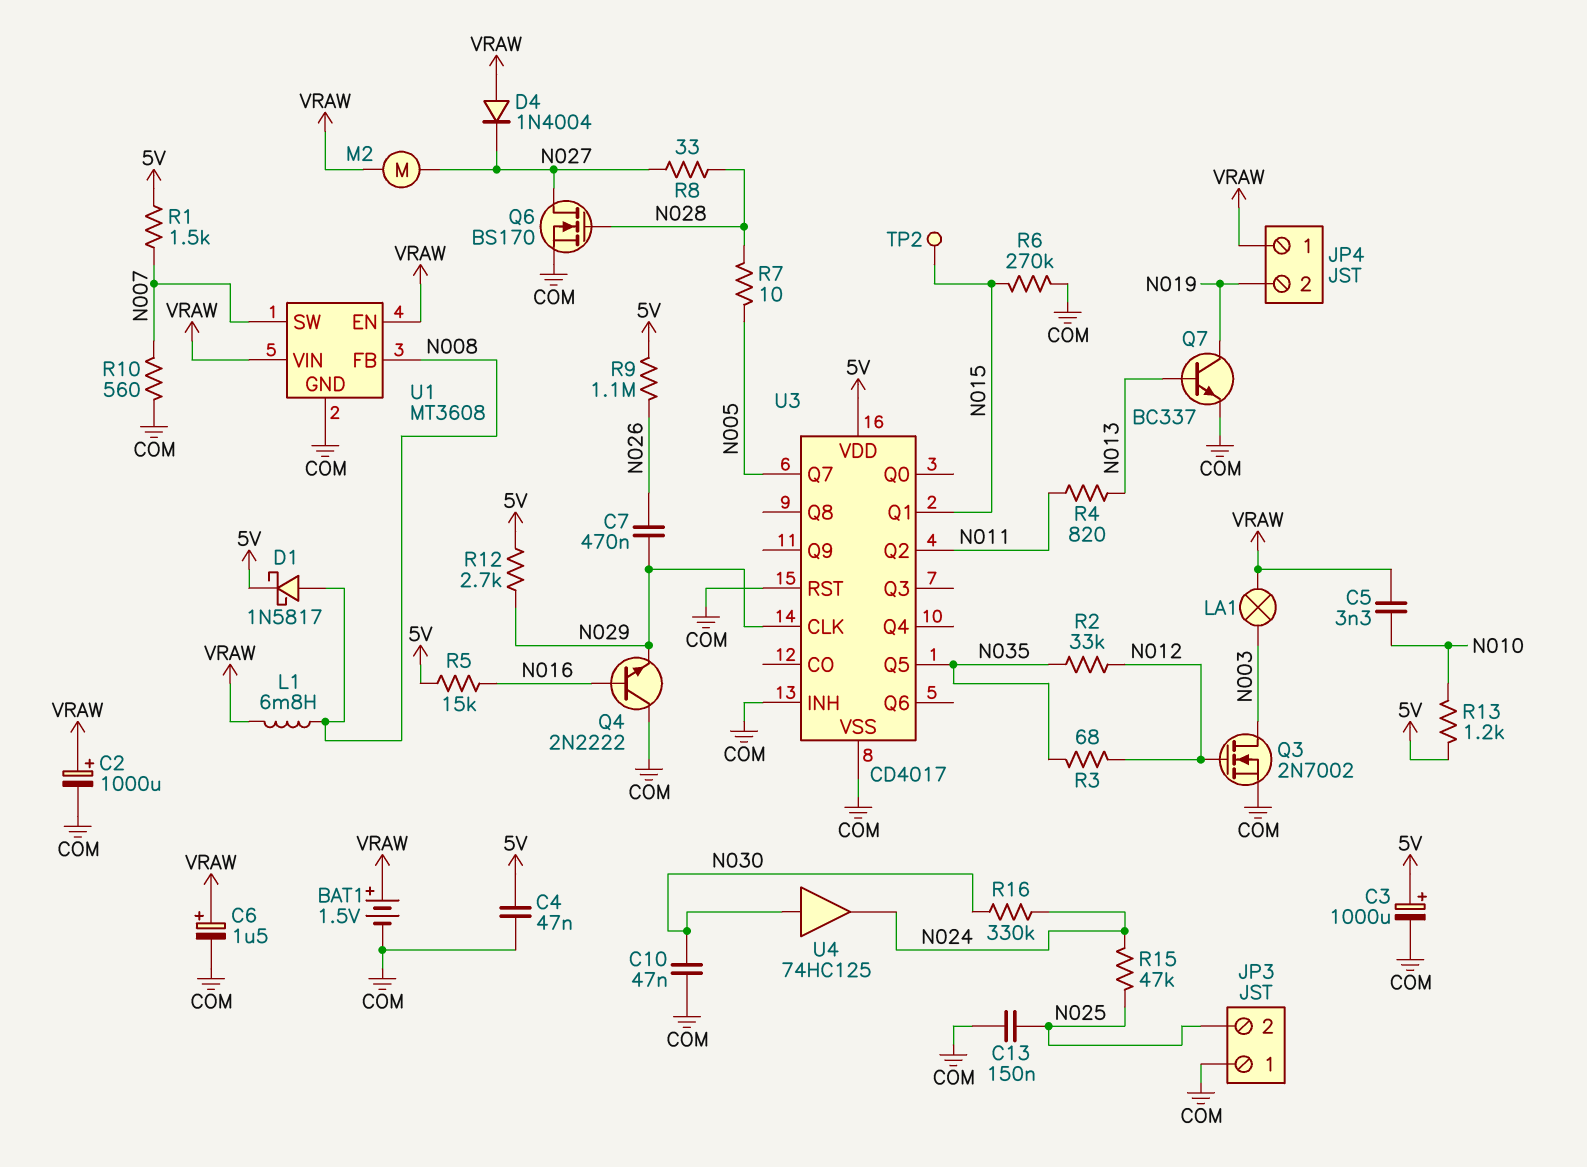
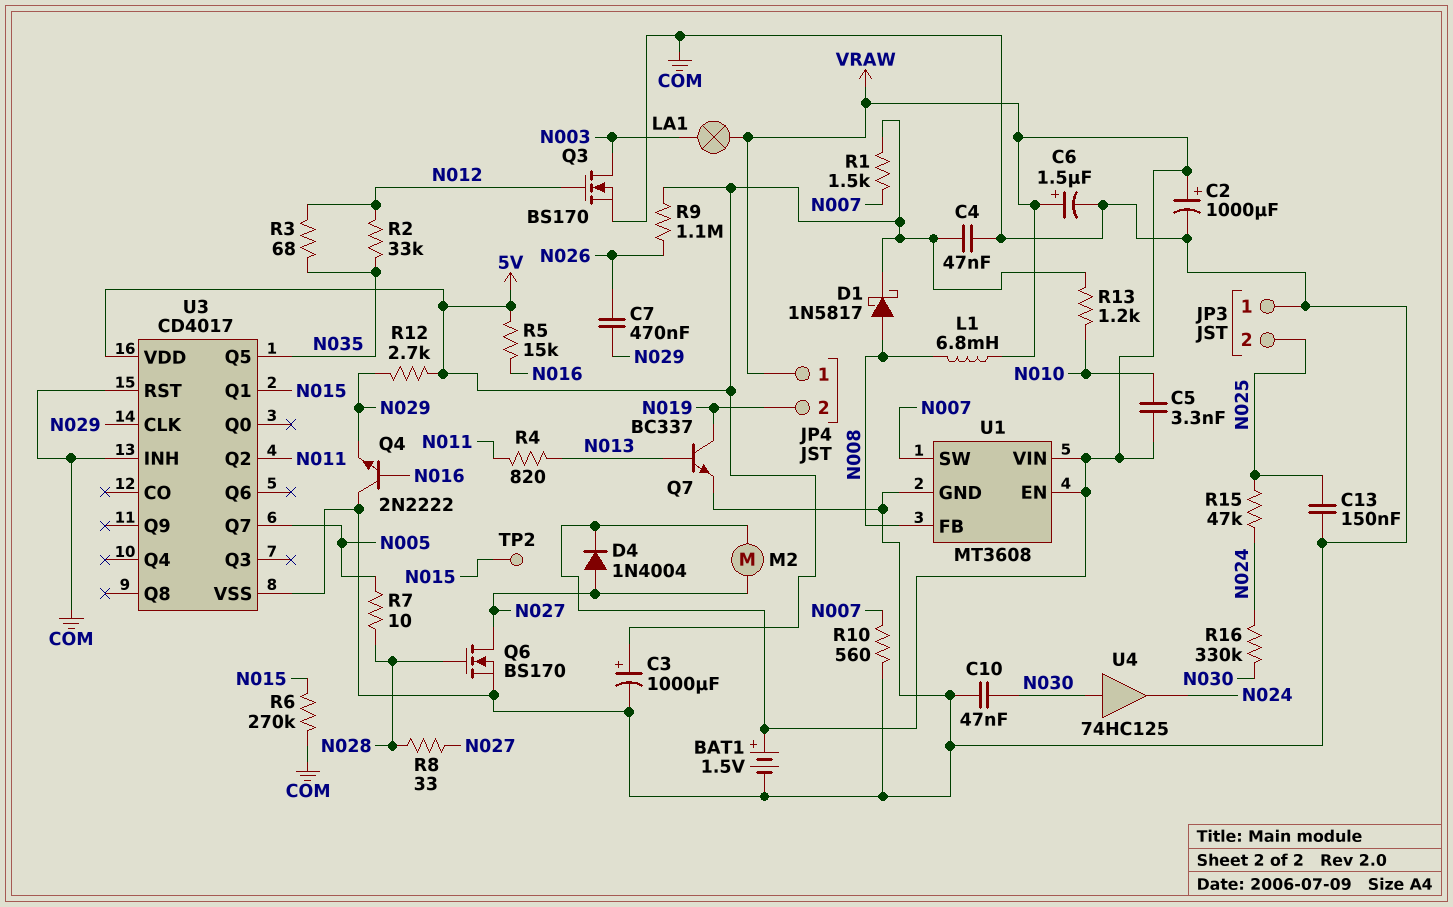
D4: diode 1N4004 (A VRAW, K N027) -> diode 1N4004 (A N027, K VRAW)
Q3: NMOS 2N7002 (G N012, D N003, S COM) -> NMOS BS170 (G N012, D N003, S COM)

